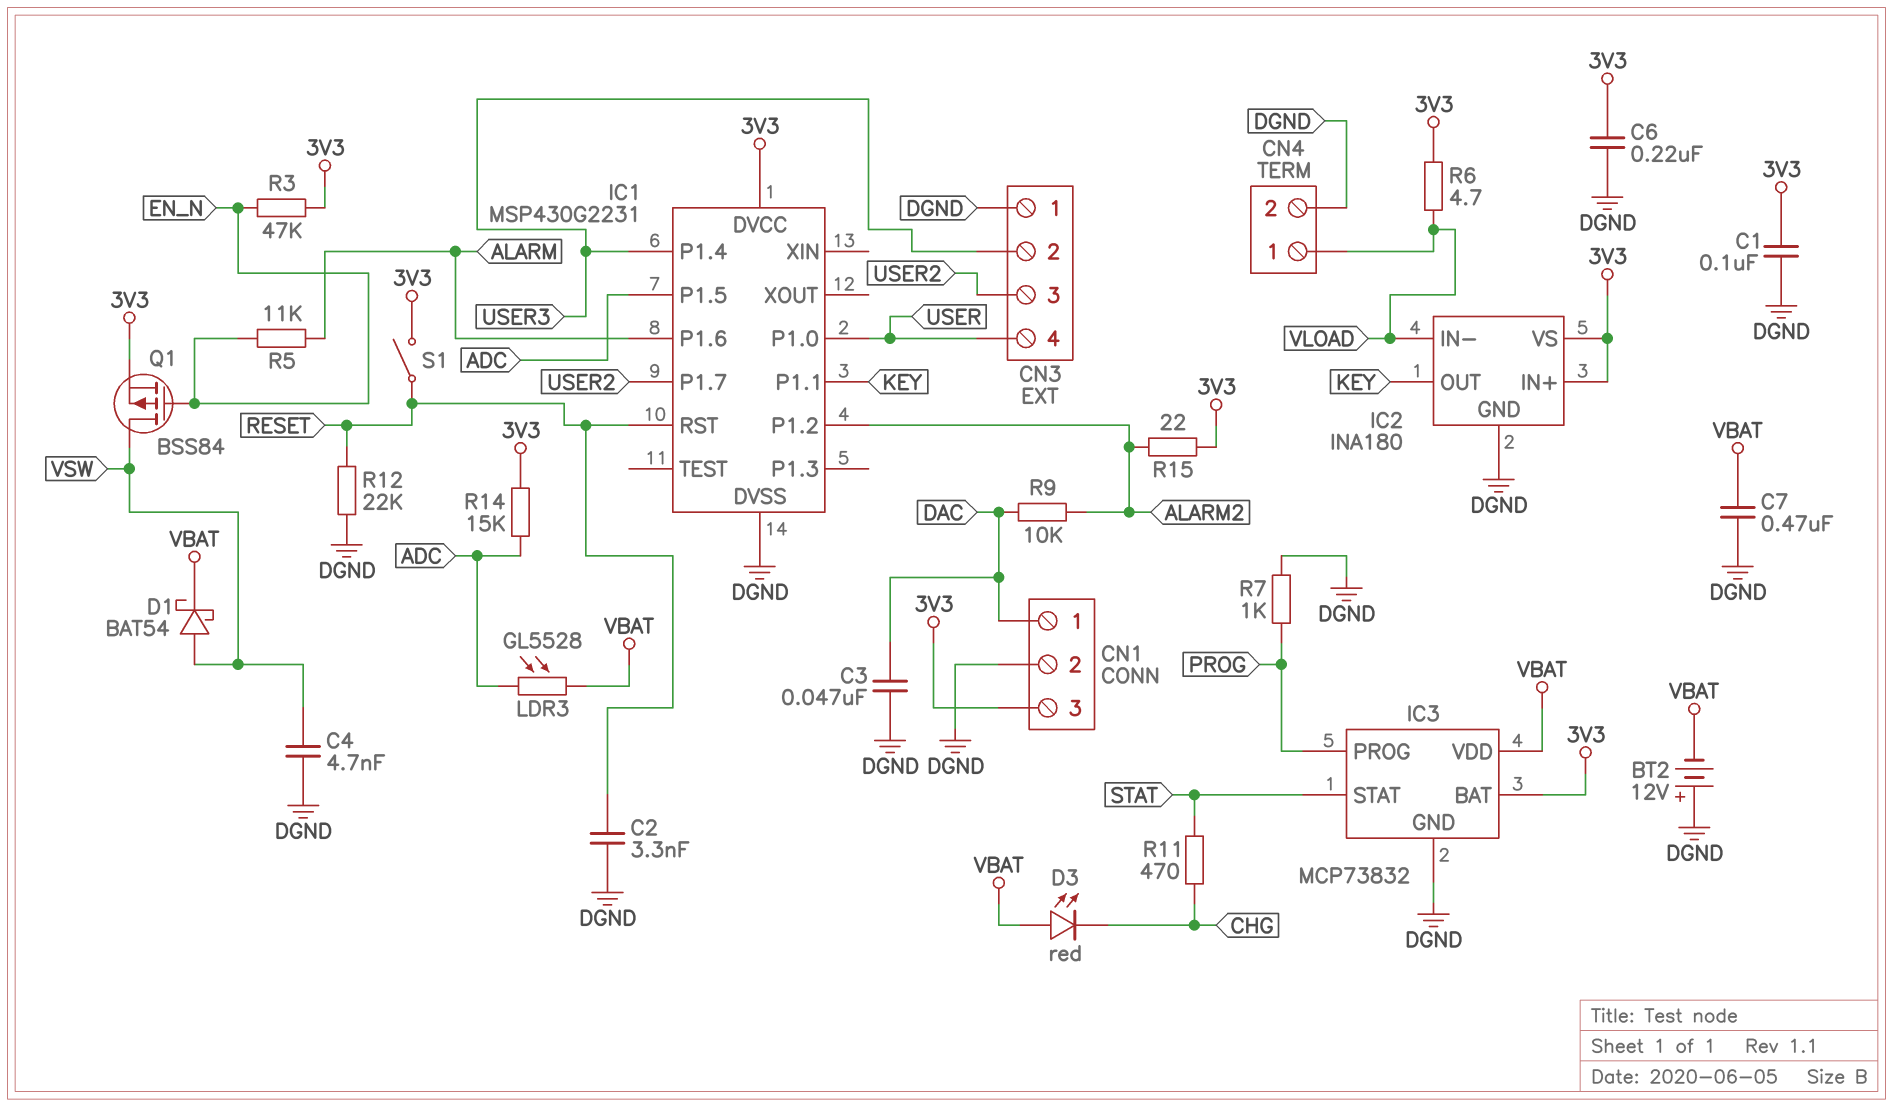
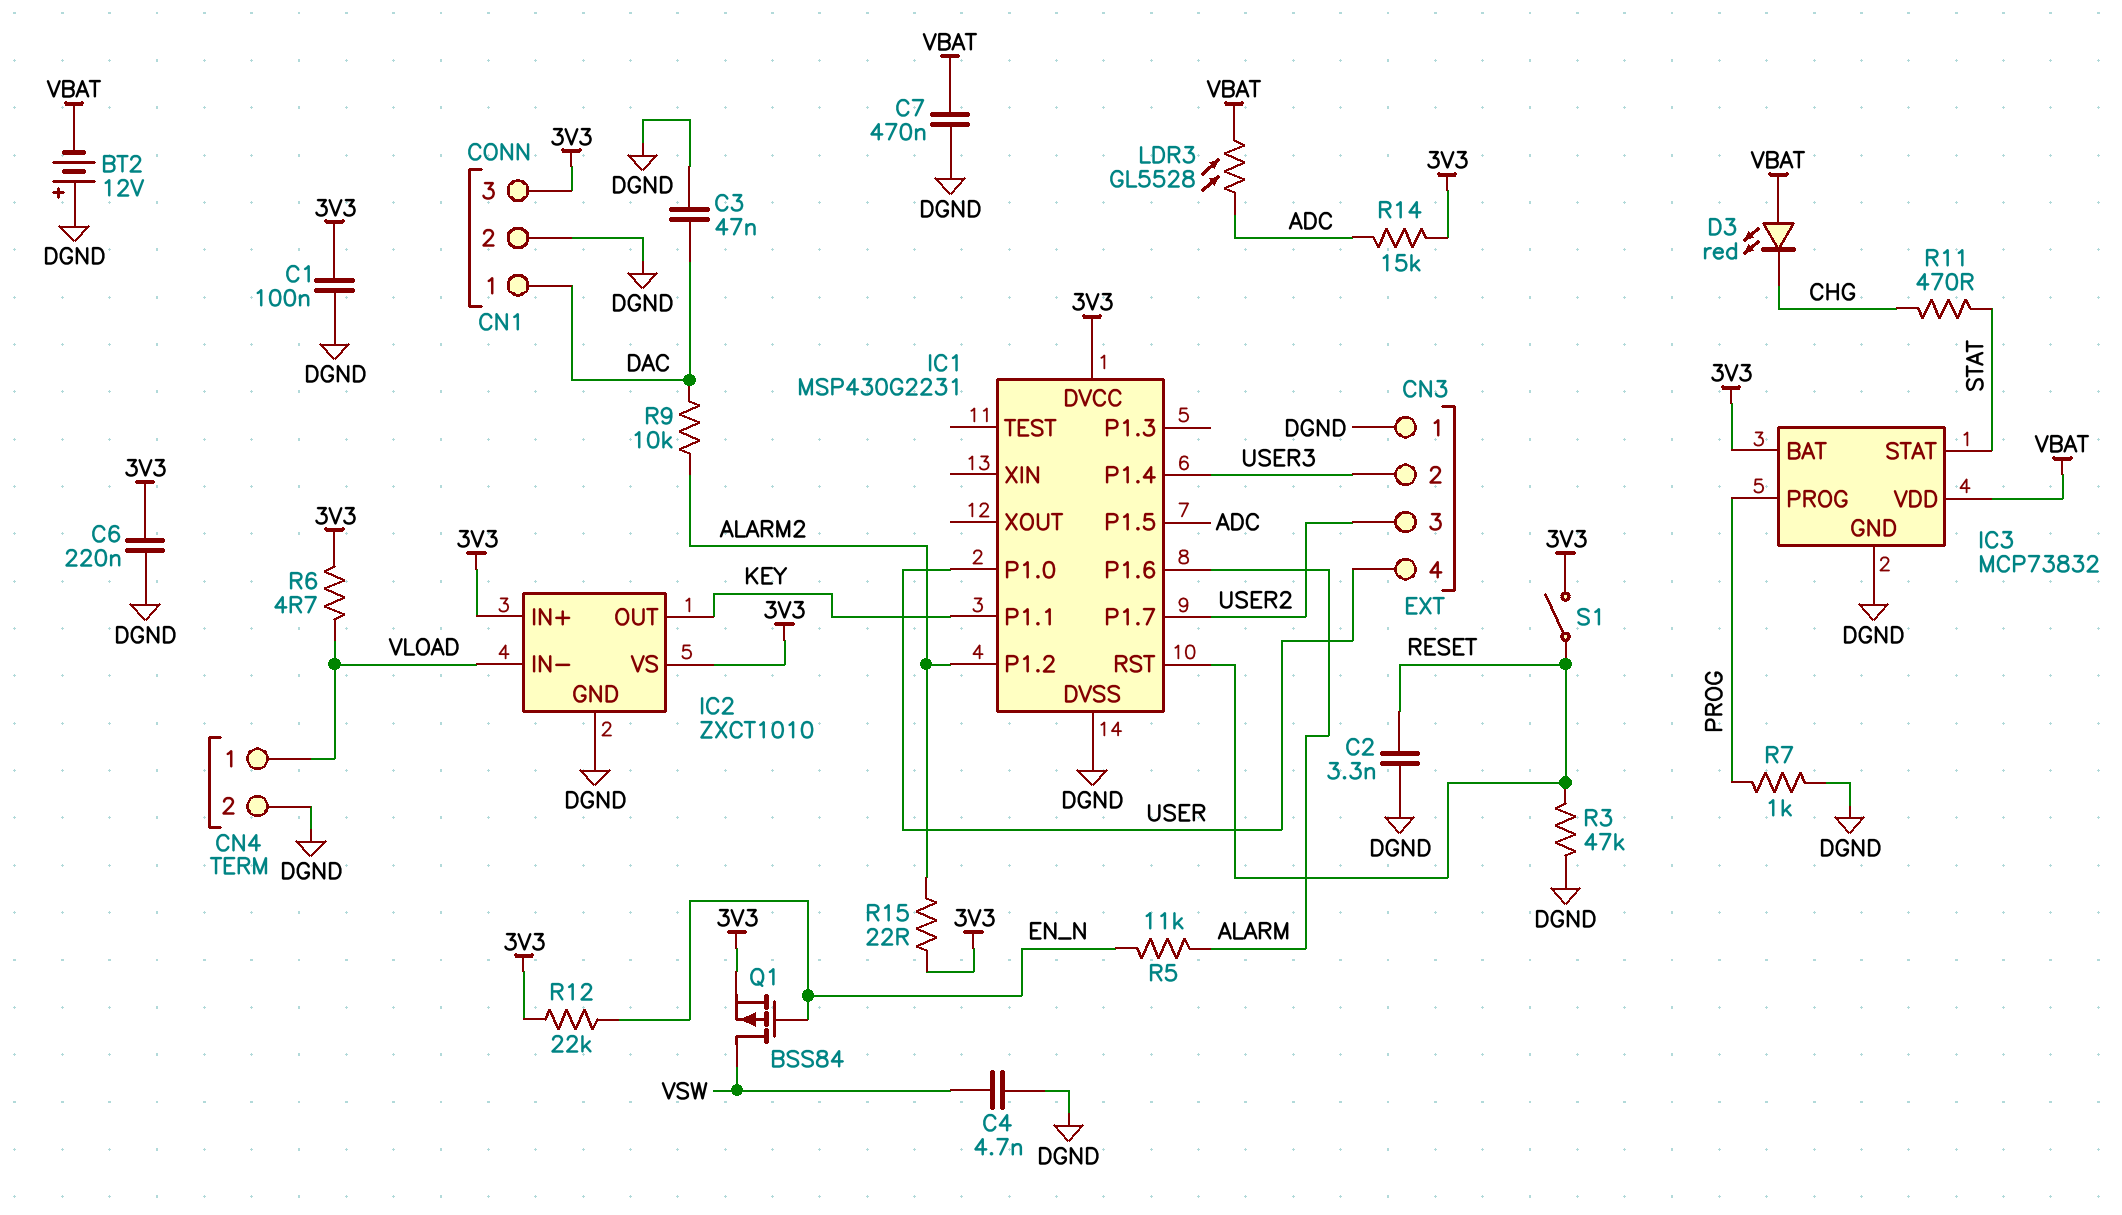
D1: schottky BAT54 (A VSW, K VBAT) -> none
IC2: INA180 -> ZXCT1010
R3: 47k (3V3, EN_N) -> 47k (DGND, RESET)
R12: 22k (DGND, RESET) -> 22k (3V3, EN_N)

